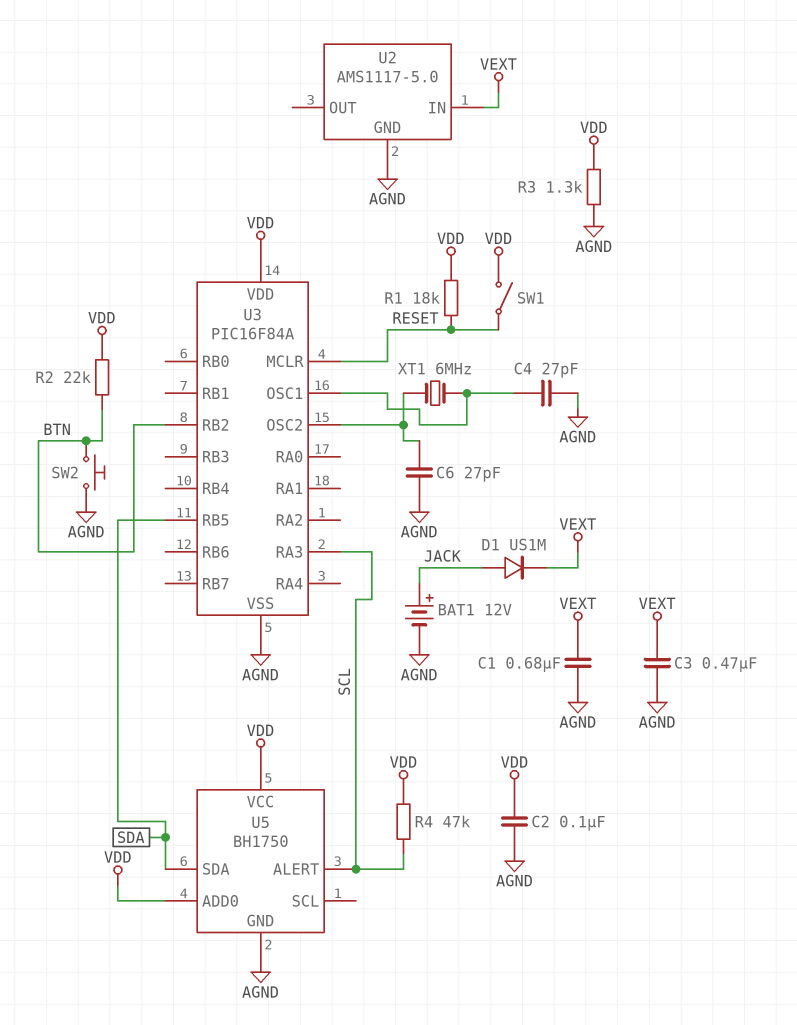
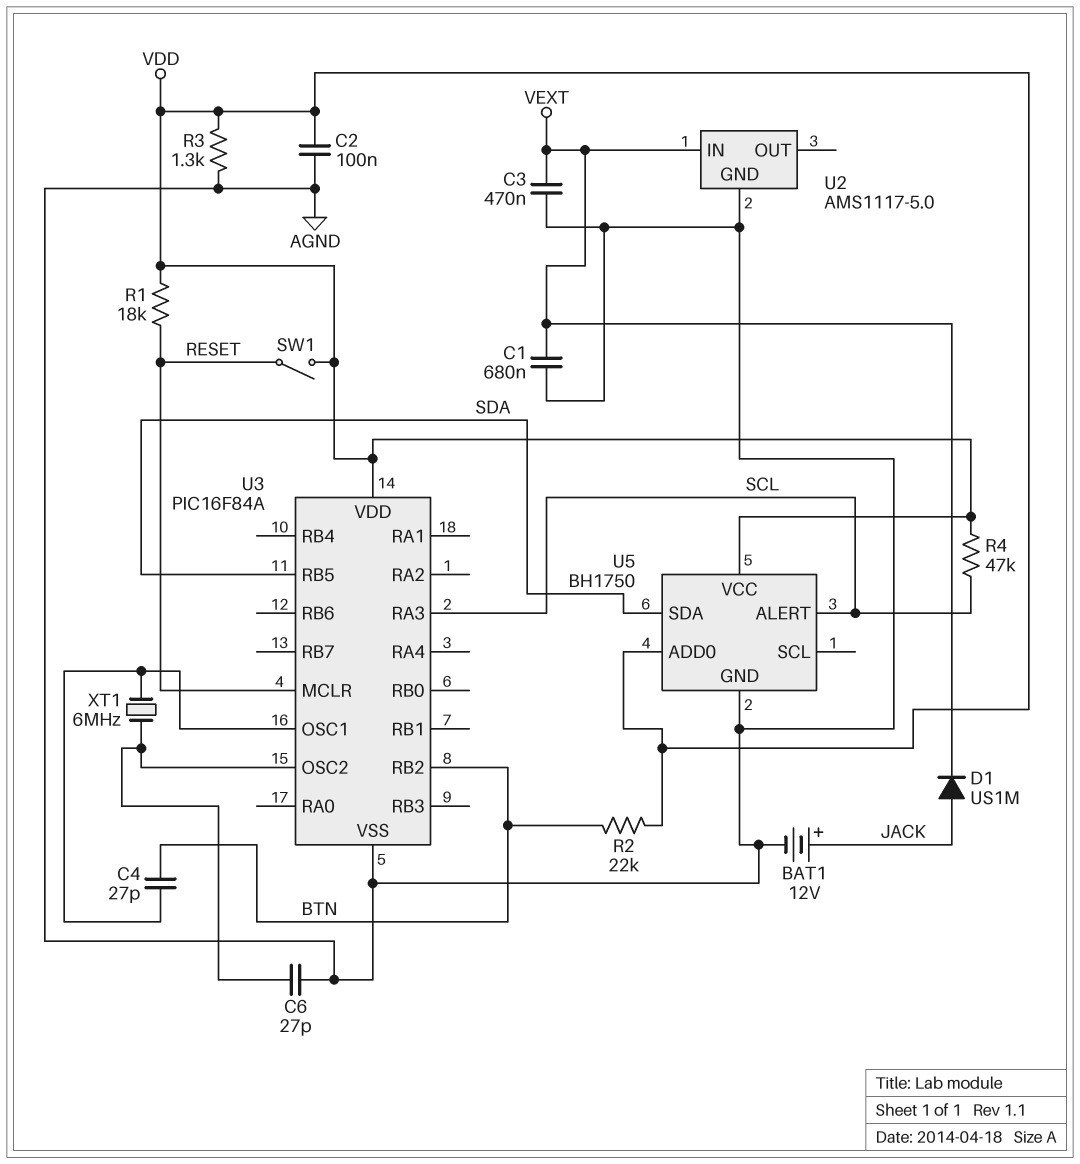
C4: 27pF (AGND, U3/OSC1) -> 27pF (BTN, U3/OSC1)
SW2: button (AGND, BTN) -> none

